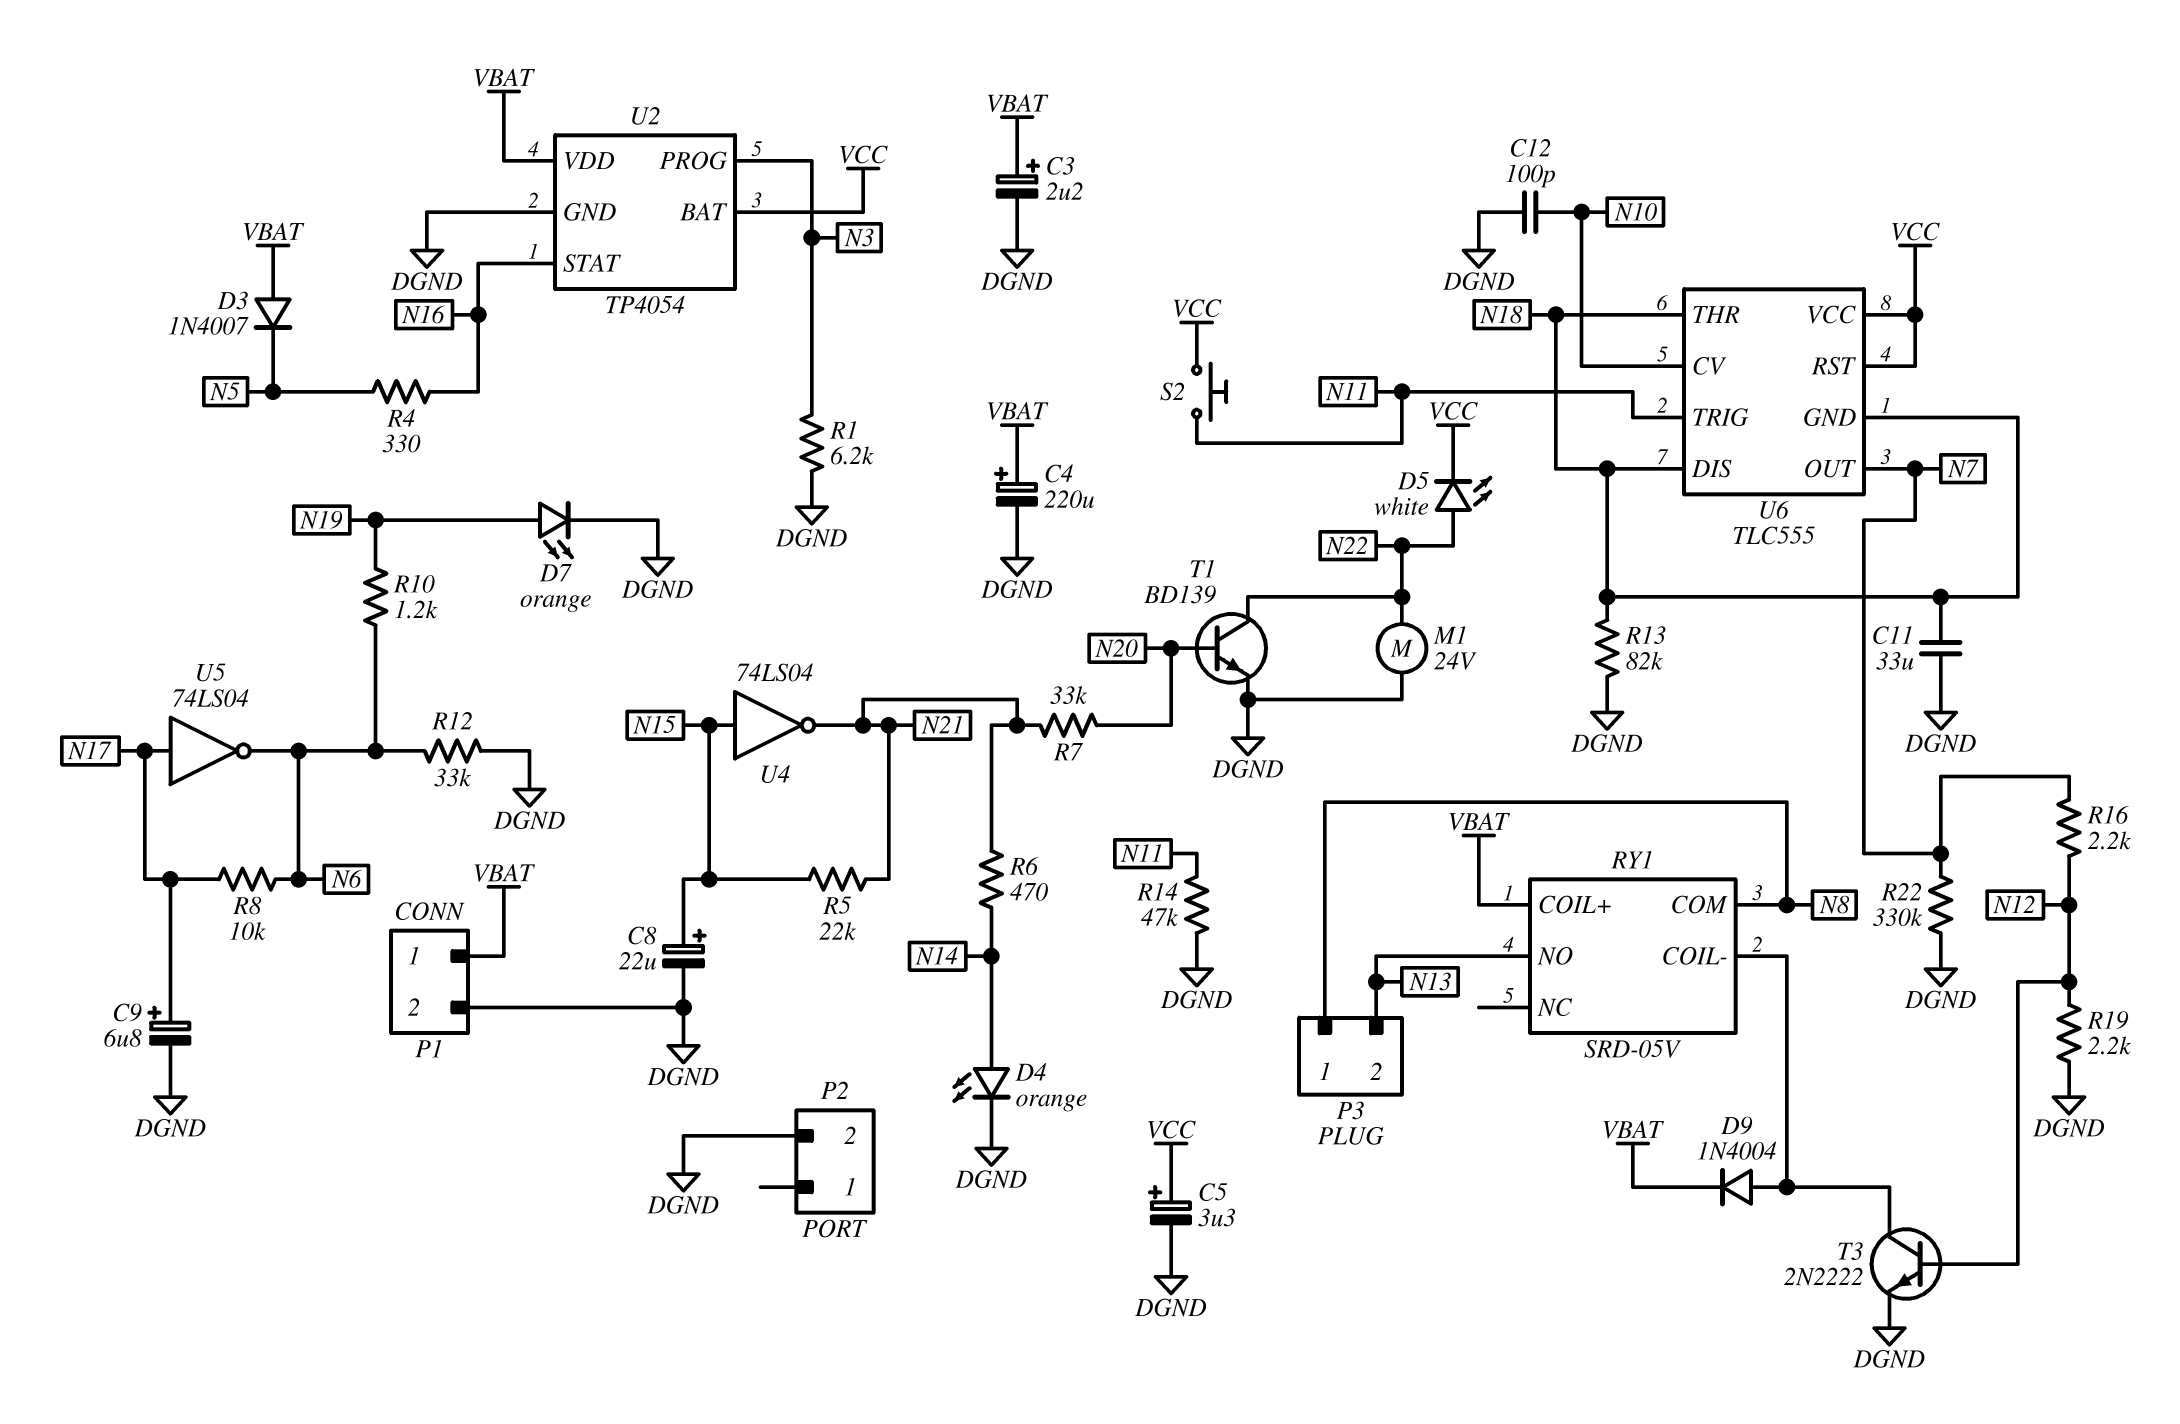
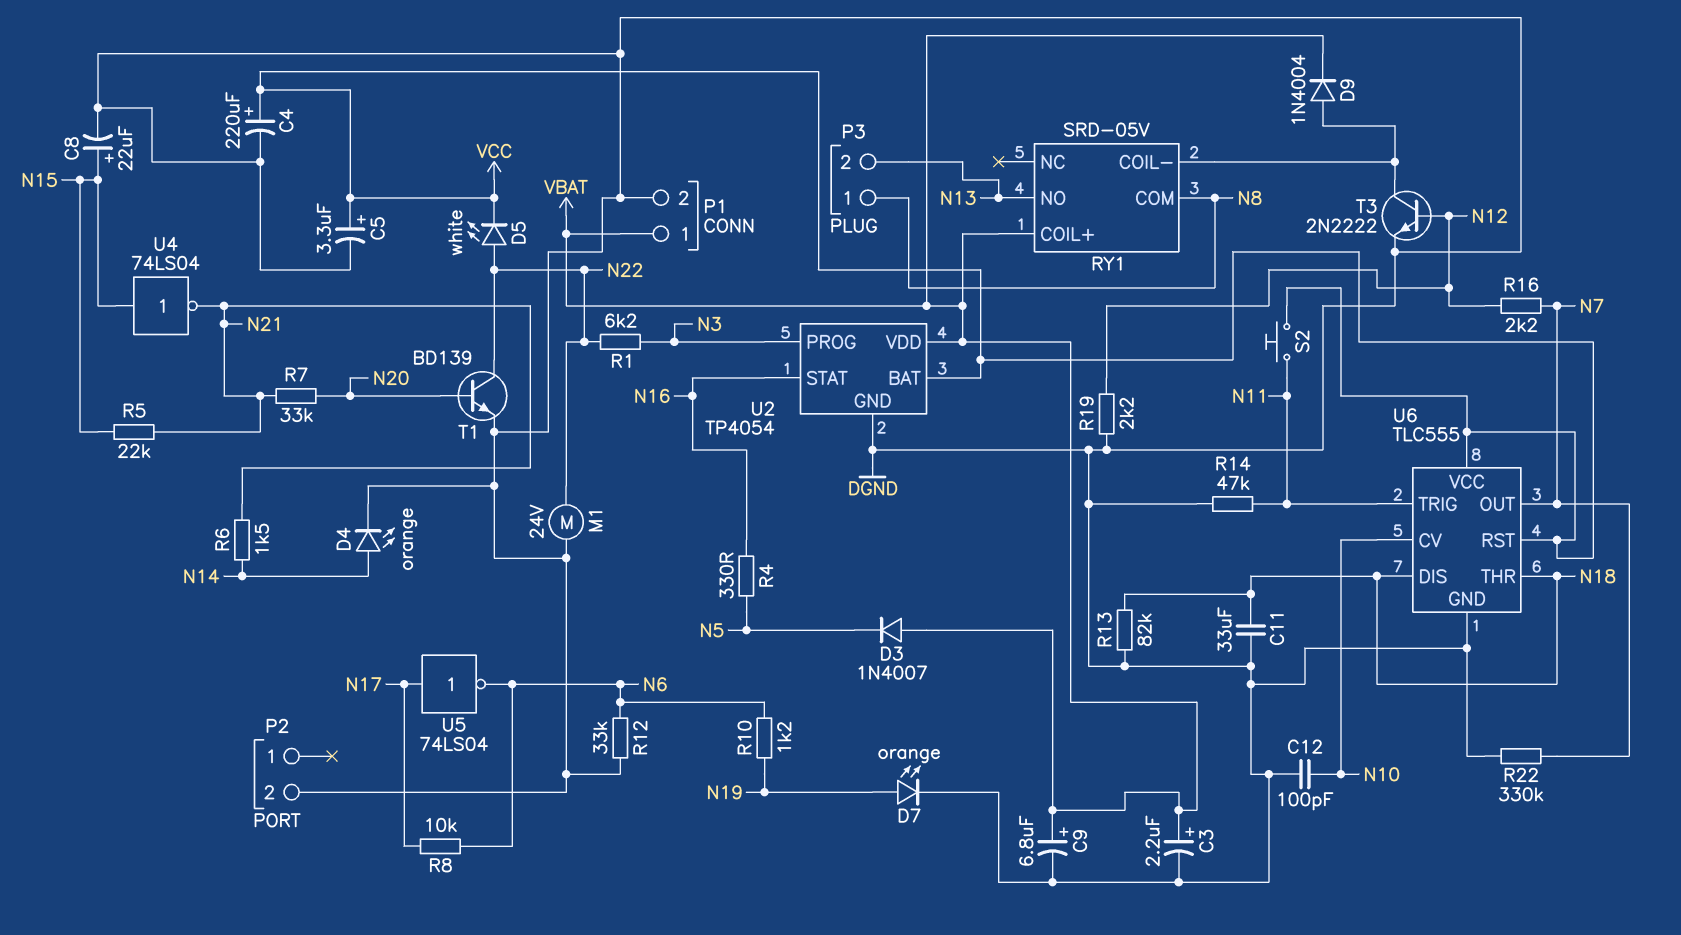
C4: 220uF (plus VBAT, minus DGND) -> 220uF (plus VCC, minus DGND)
C9: 6.8uF (plus N17, minus DGND) -> 6.8uF (plus VBAT, minus DGND)
R1: 6.2k (DGND, N3) -> 6.2k (N3, N22)
R6: 470 (N14, N21) -> 1.5k (N14, N21)
U6 pin GND: N18 -> DGND

